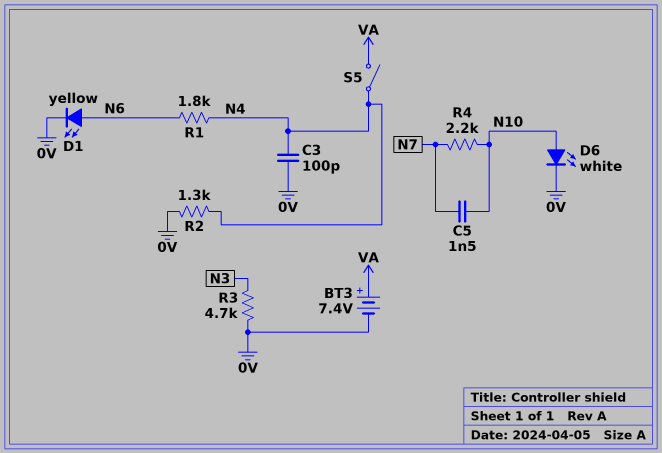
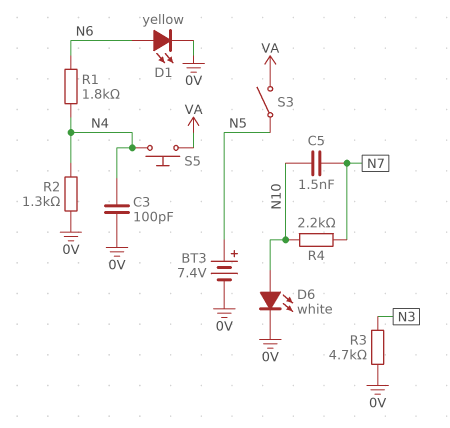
BT3: 7.4V (plus VA, minus 0V) -> 7.4V (plus N5, minus 0V)
S3: none -> switch (N5, VA)
S5: switch (N4, VA) -> button (N4, VA)

